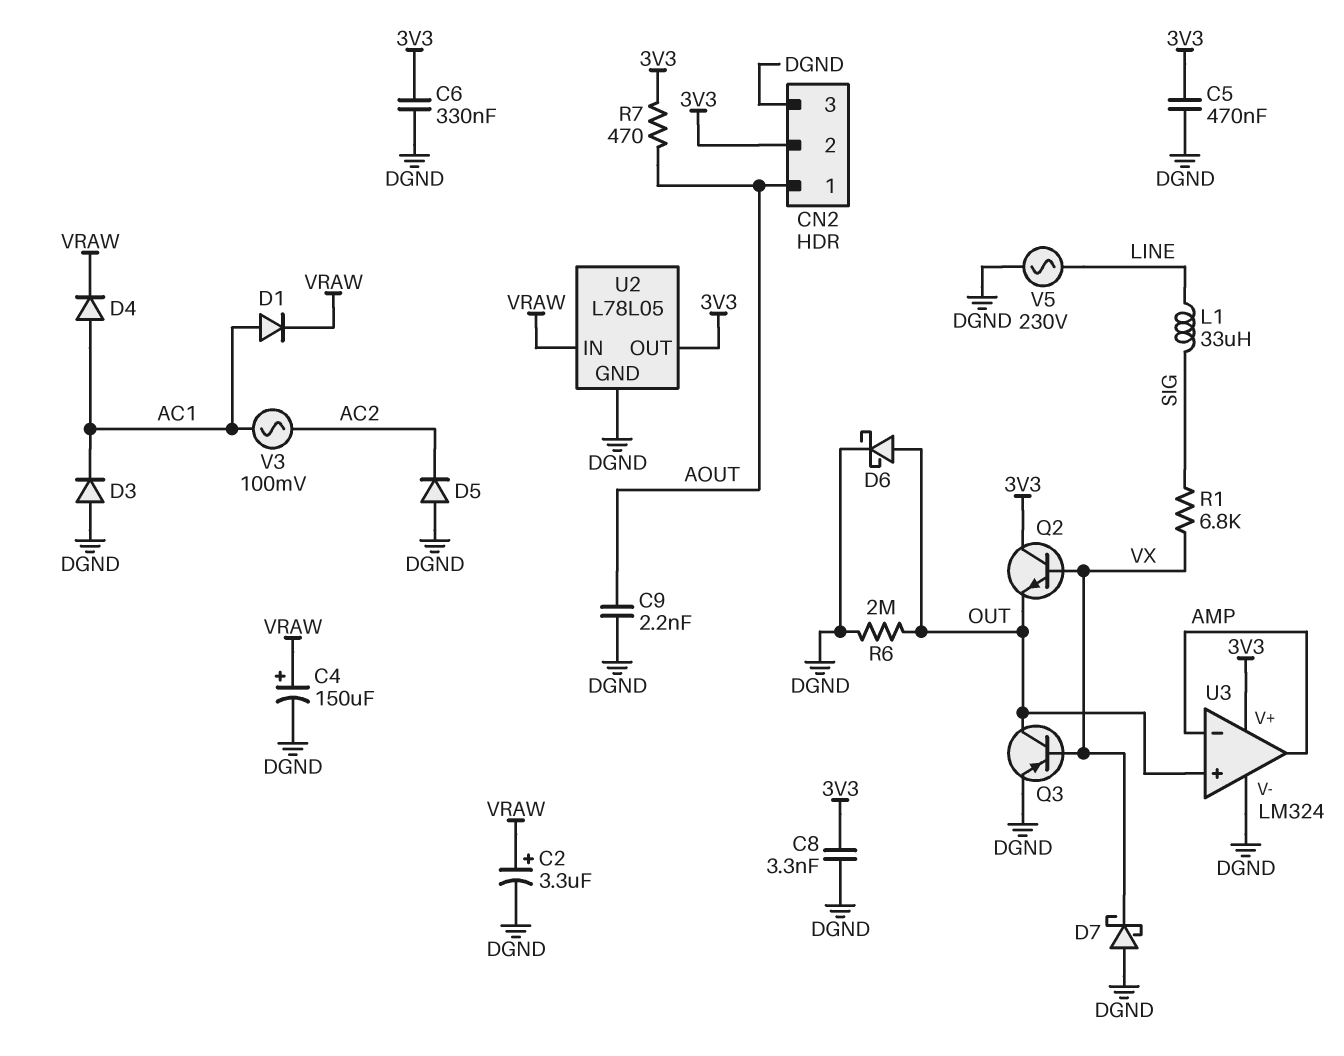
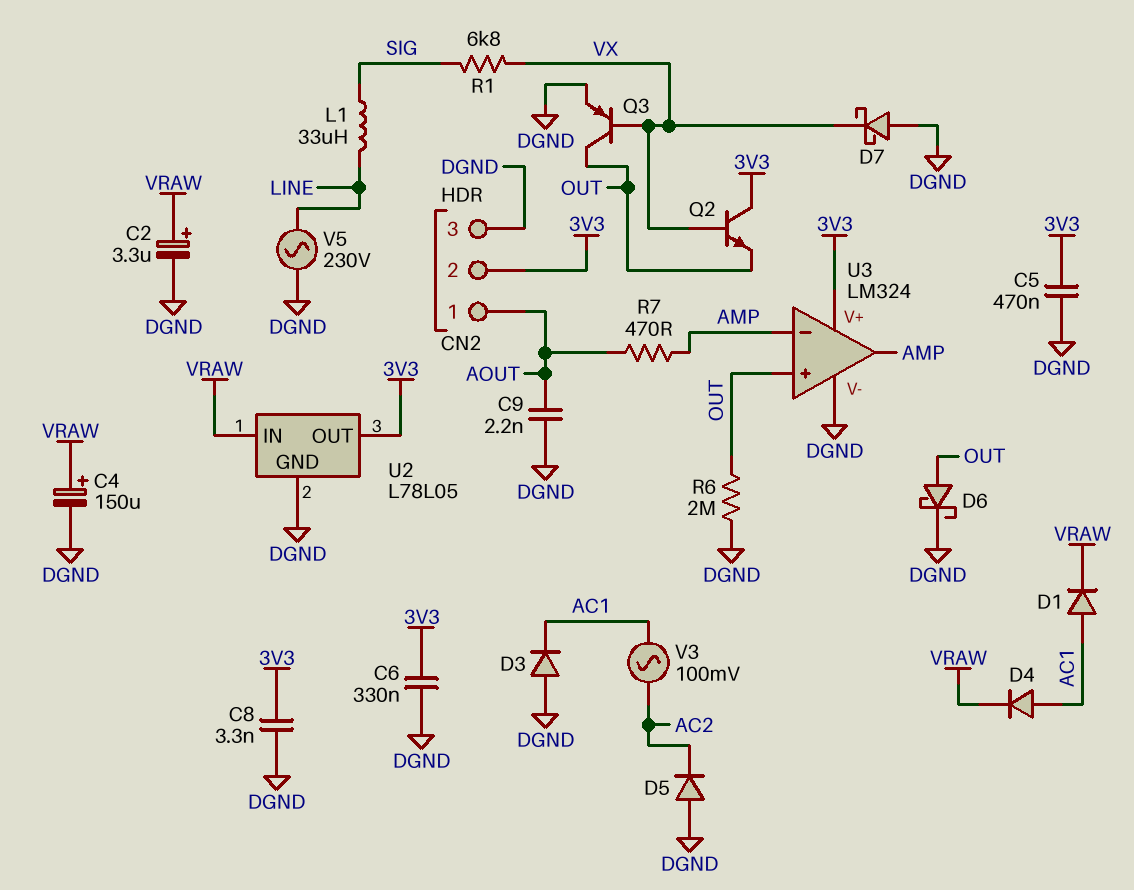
R7: 470 (3V3, AOUT) -> 470 (AMP, AOUT)

